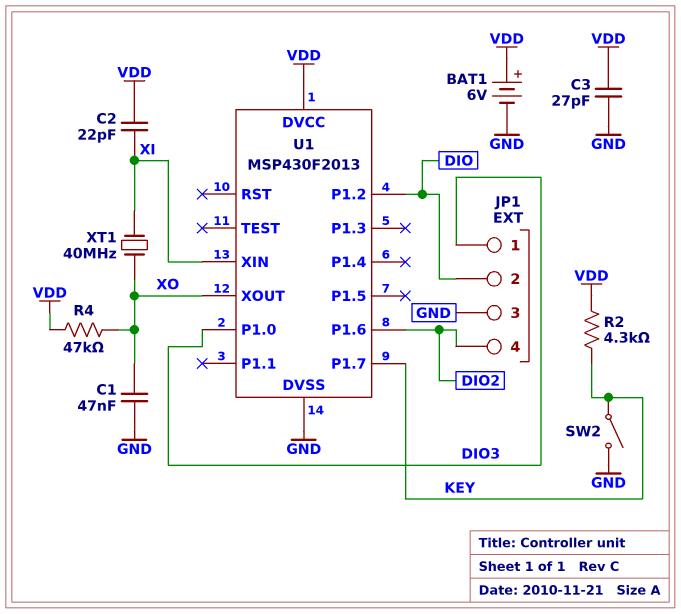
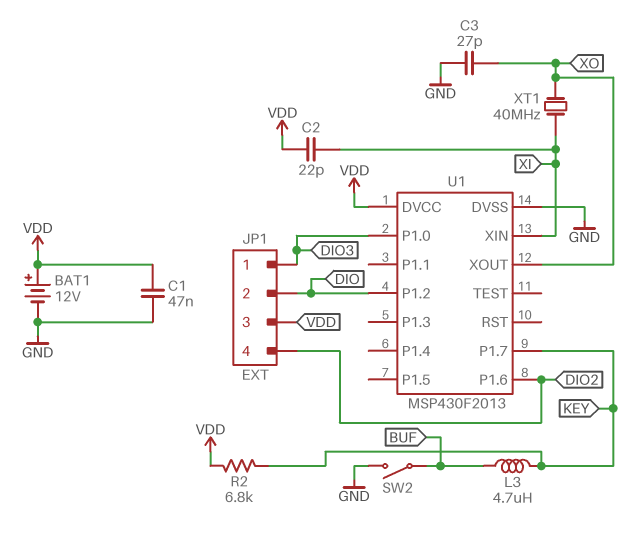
BAT1: 6V (plus VDD, minus GND) -> 12V (plus VDD, minus GND)
C1: 47nF (GND, XO) -> 47nF (GND, VDD)
C3: 27pF (GND, VDD) -> 27pF (GND, XO)
JP1 pin 3: GND -> VDD
L3: none -> 4.7uH (BUF, KEY)
R2: 4.3k (KEY, VDD) -> 6.8k (KEY, VDD)
R4: 47k (VDD, XO) -> none
SW2: switch (GND, KEY) -> switch (BUF, GND)

